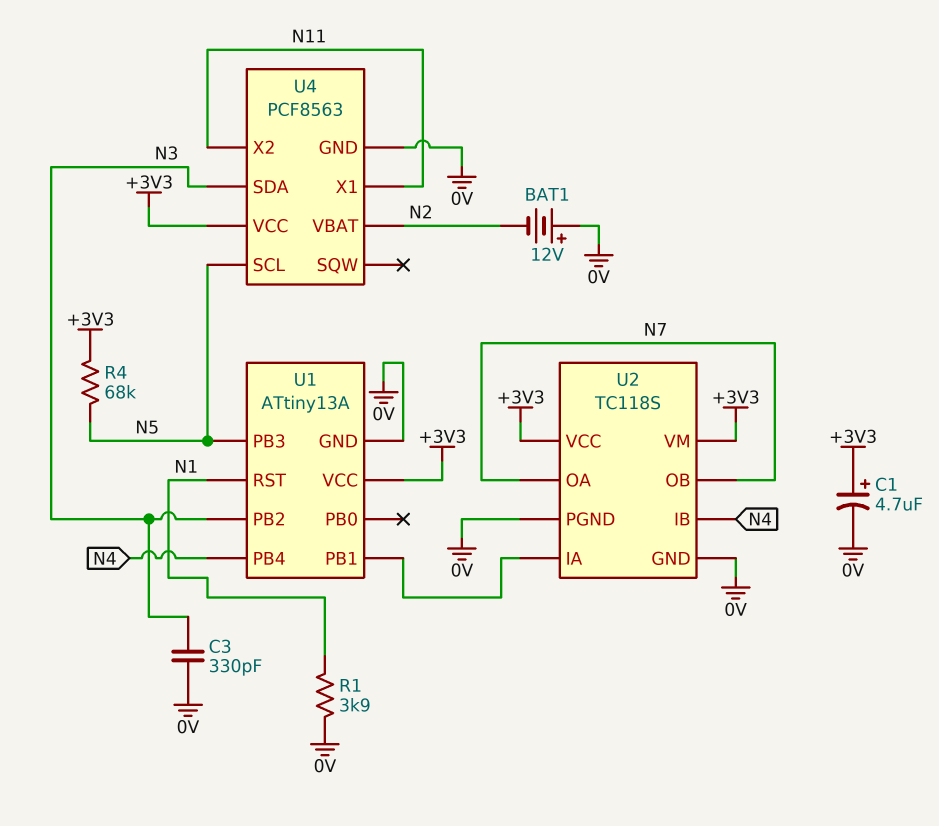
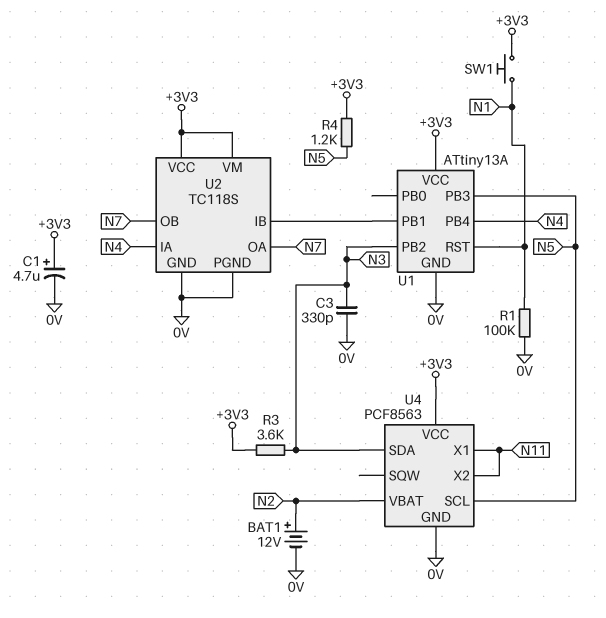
BAT1: 12V (plus 0V, minus N2) -> 12V (plus N2, minus 0V)
R1: 3.9k (0V, N1) -> 100k (0V, N1)
R3: none -> 3.6k (+3V3, N3)
R4: 68k (+3V3, N5) -> 1.2k (+3V3, N5)
SW1: none -> button (+3V3, N1)
U2 pin IA: U1/PB1 -> N4
U2 pin IB: N4 -> U1/PB1

